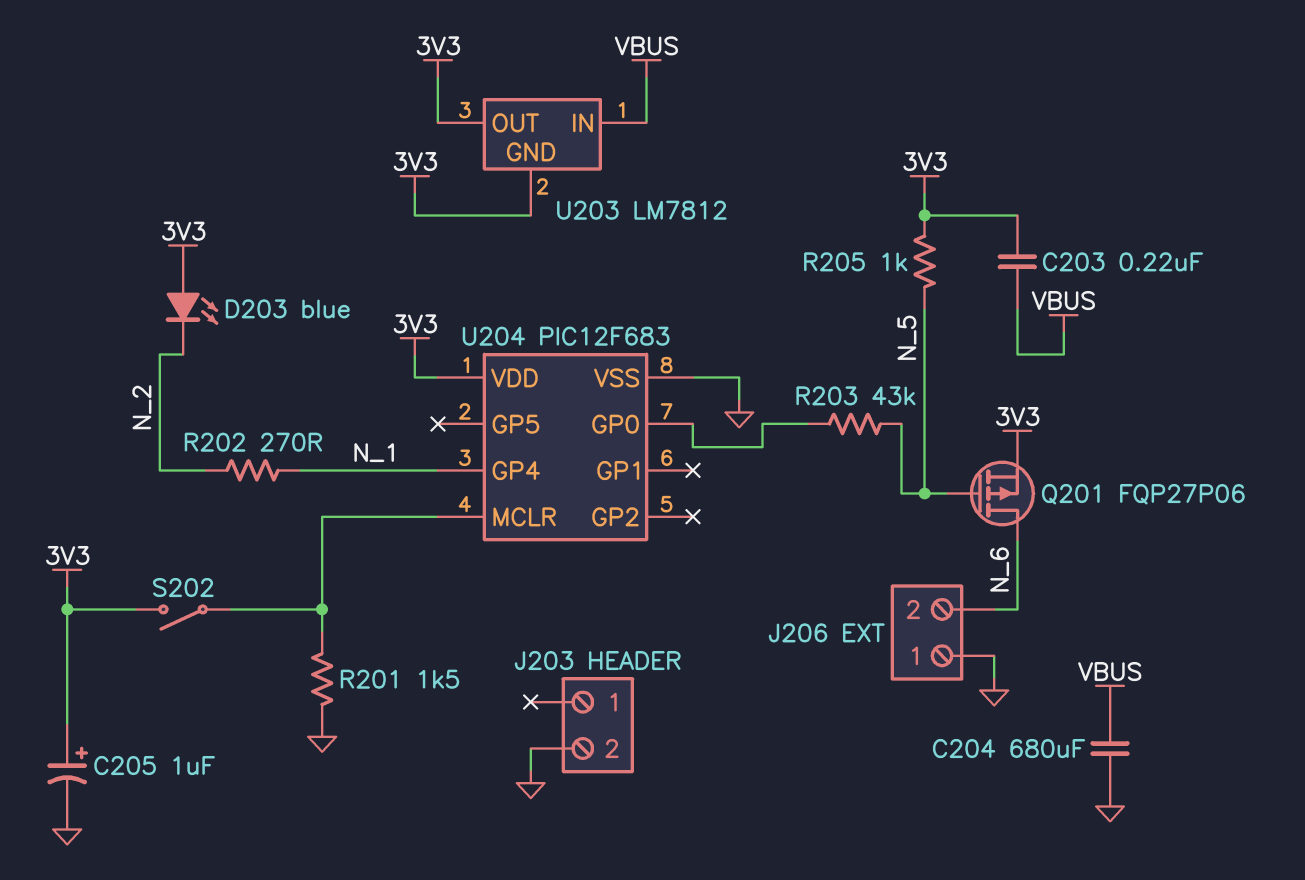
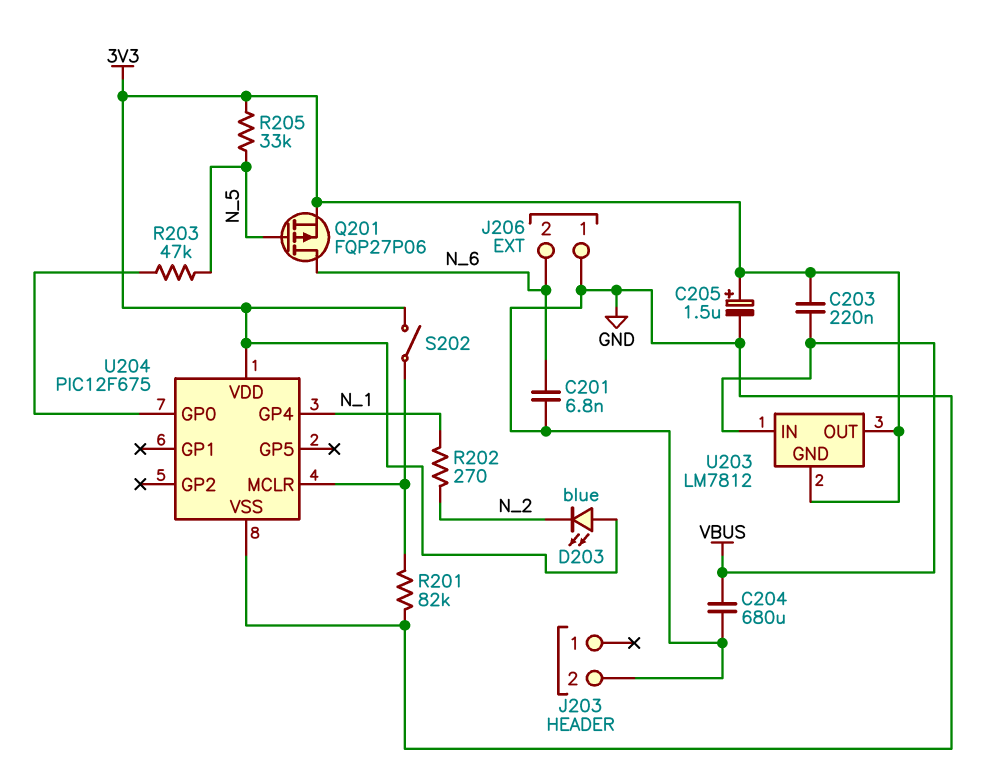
C201: none -> 6.8nF (GND, N_6)
C205: 1uF (plus 3V3, minus GND) -> 1.5uF (plus 3V3, minus GND)
R201: 1.5k (GND, U204/MCLR) -> 82k (GND, U204/MCLR)
R203: 43k (N_5, U204/GP0) -> 47k (N_5, U204/GP0)
R205: 1k (3V3, N_5) -> 33k (3V3, N_5)
U204: PIC12F683 -> PIC12F675

